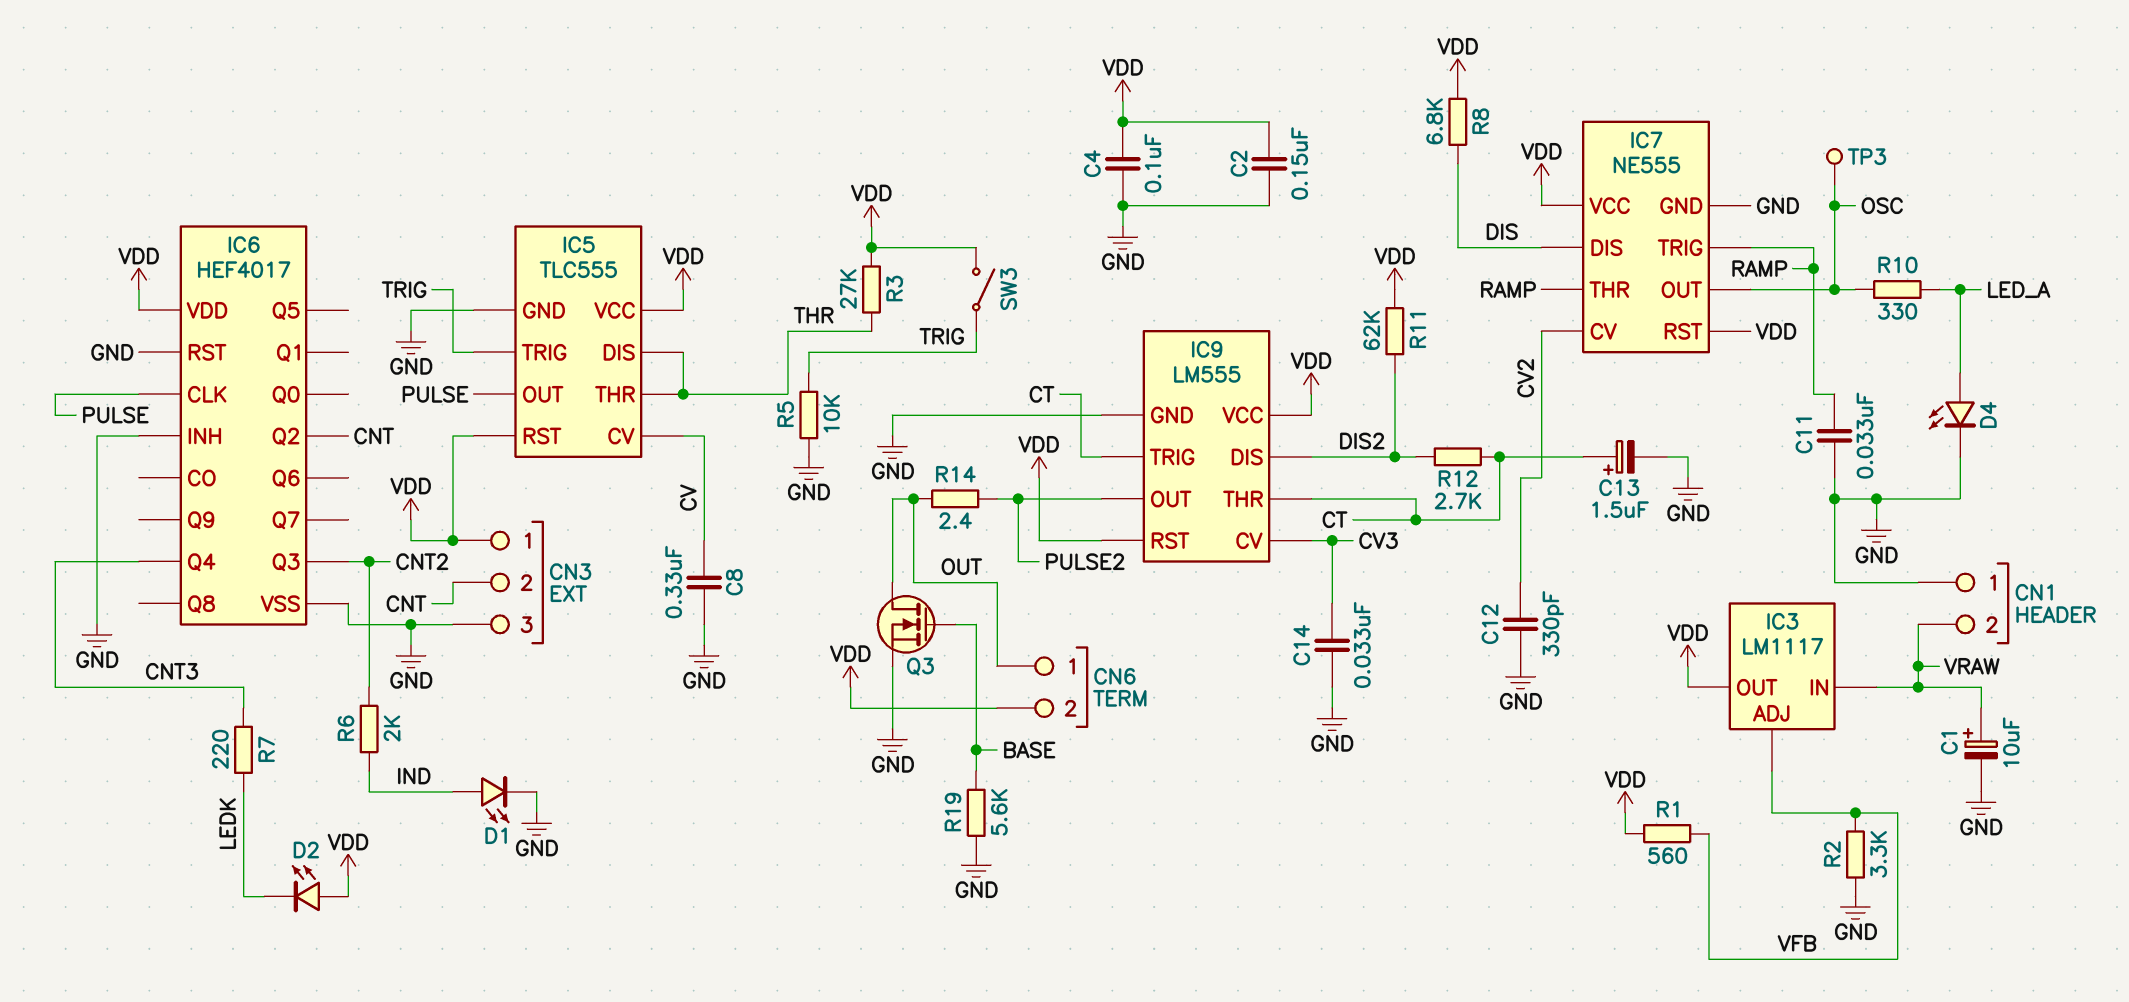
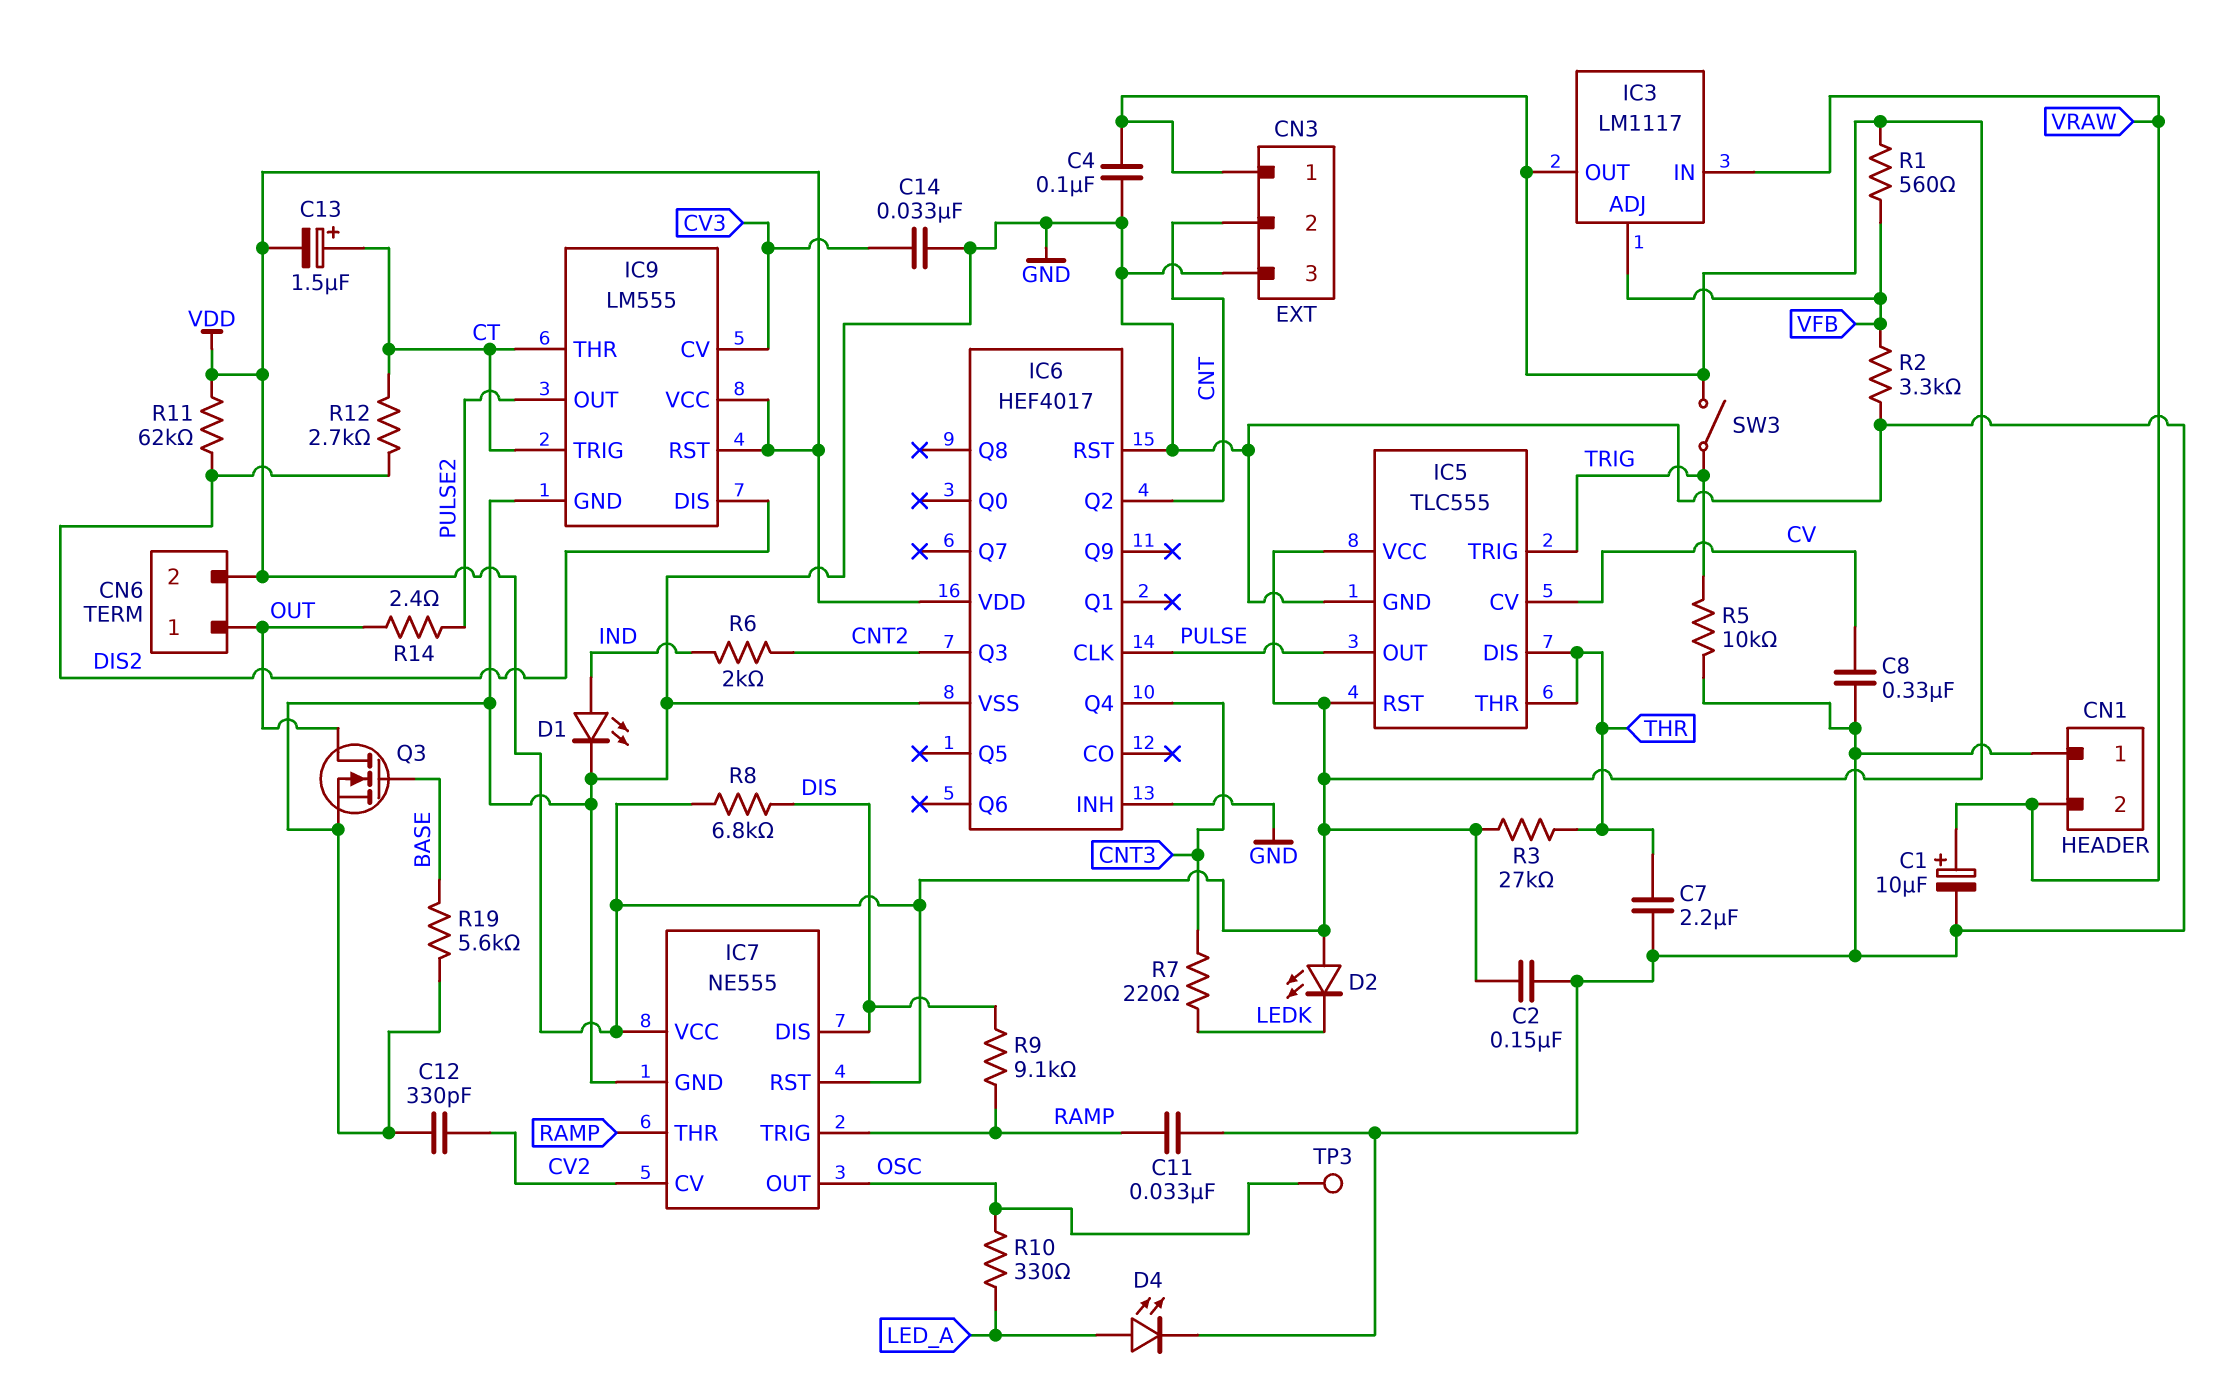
C7: none -> 2.2uF (GND, THR)
C13: 1.5uF (plus CT, minus GND) -> 1.5uF (plus CT, minus VDD)
R9: none -> 9.1k (DIS, RAMP)

